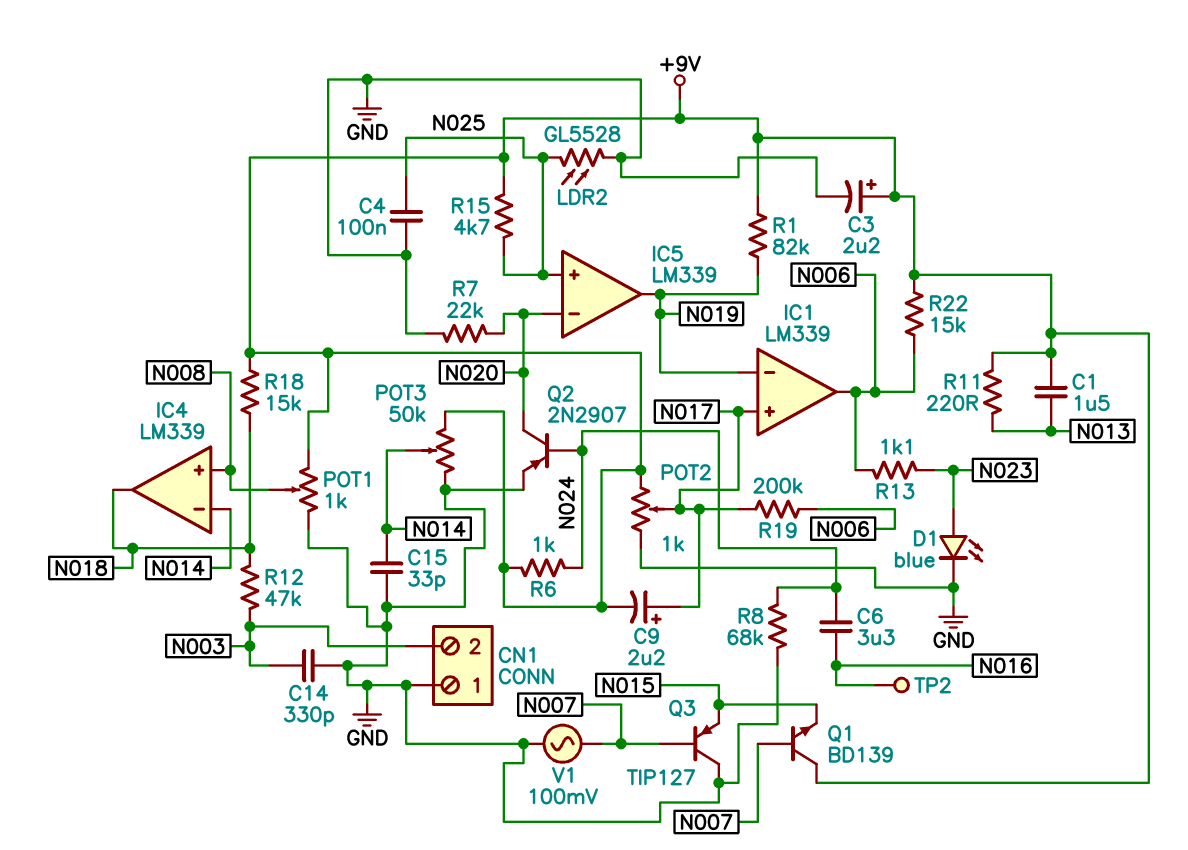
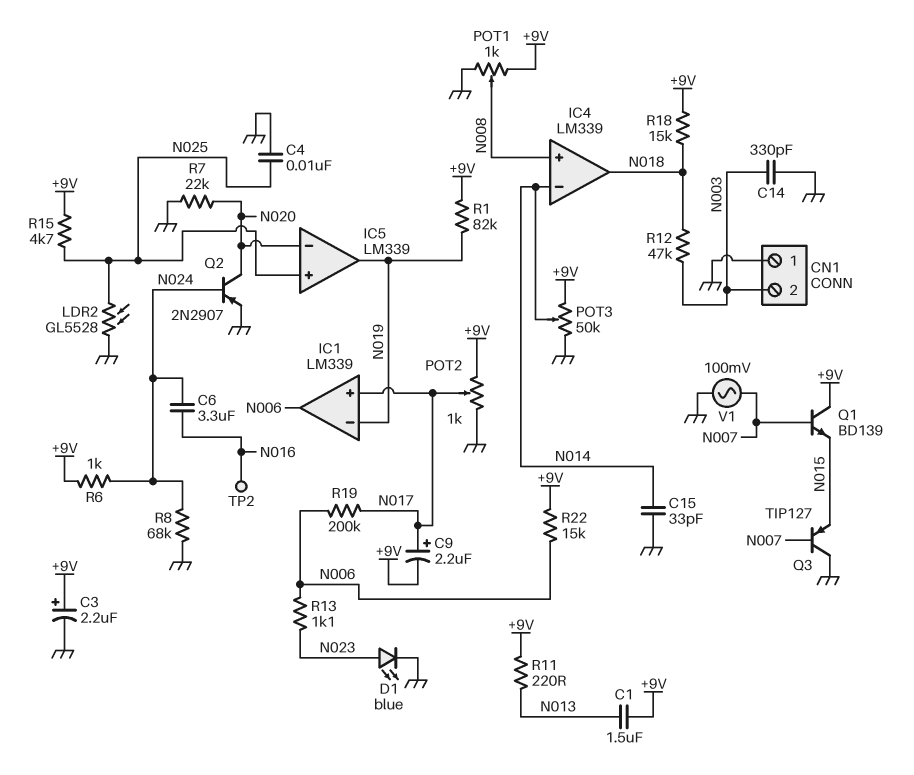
C4: 100nF (GND, N025) -> 10nF (GND, N025)

